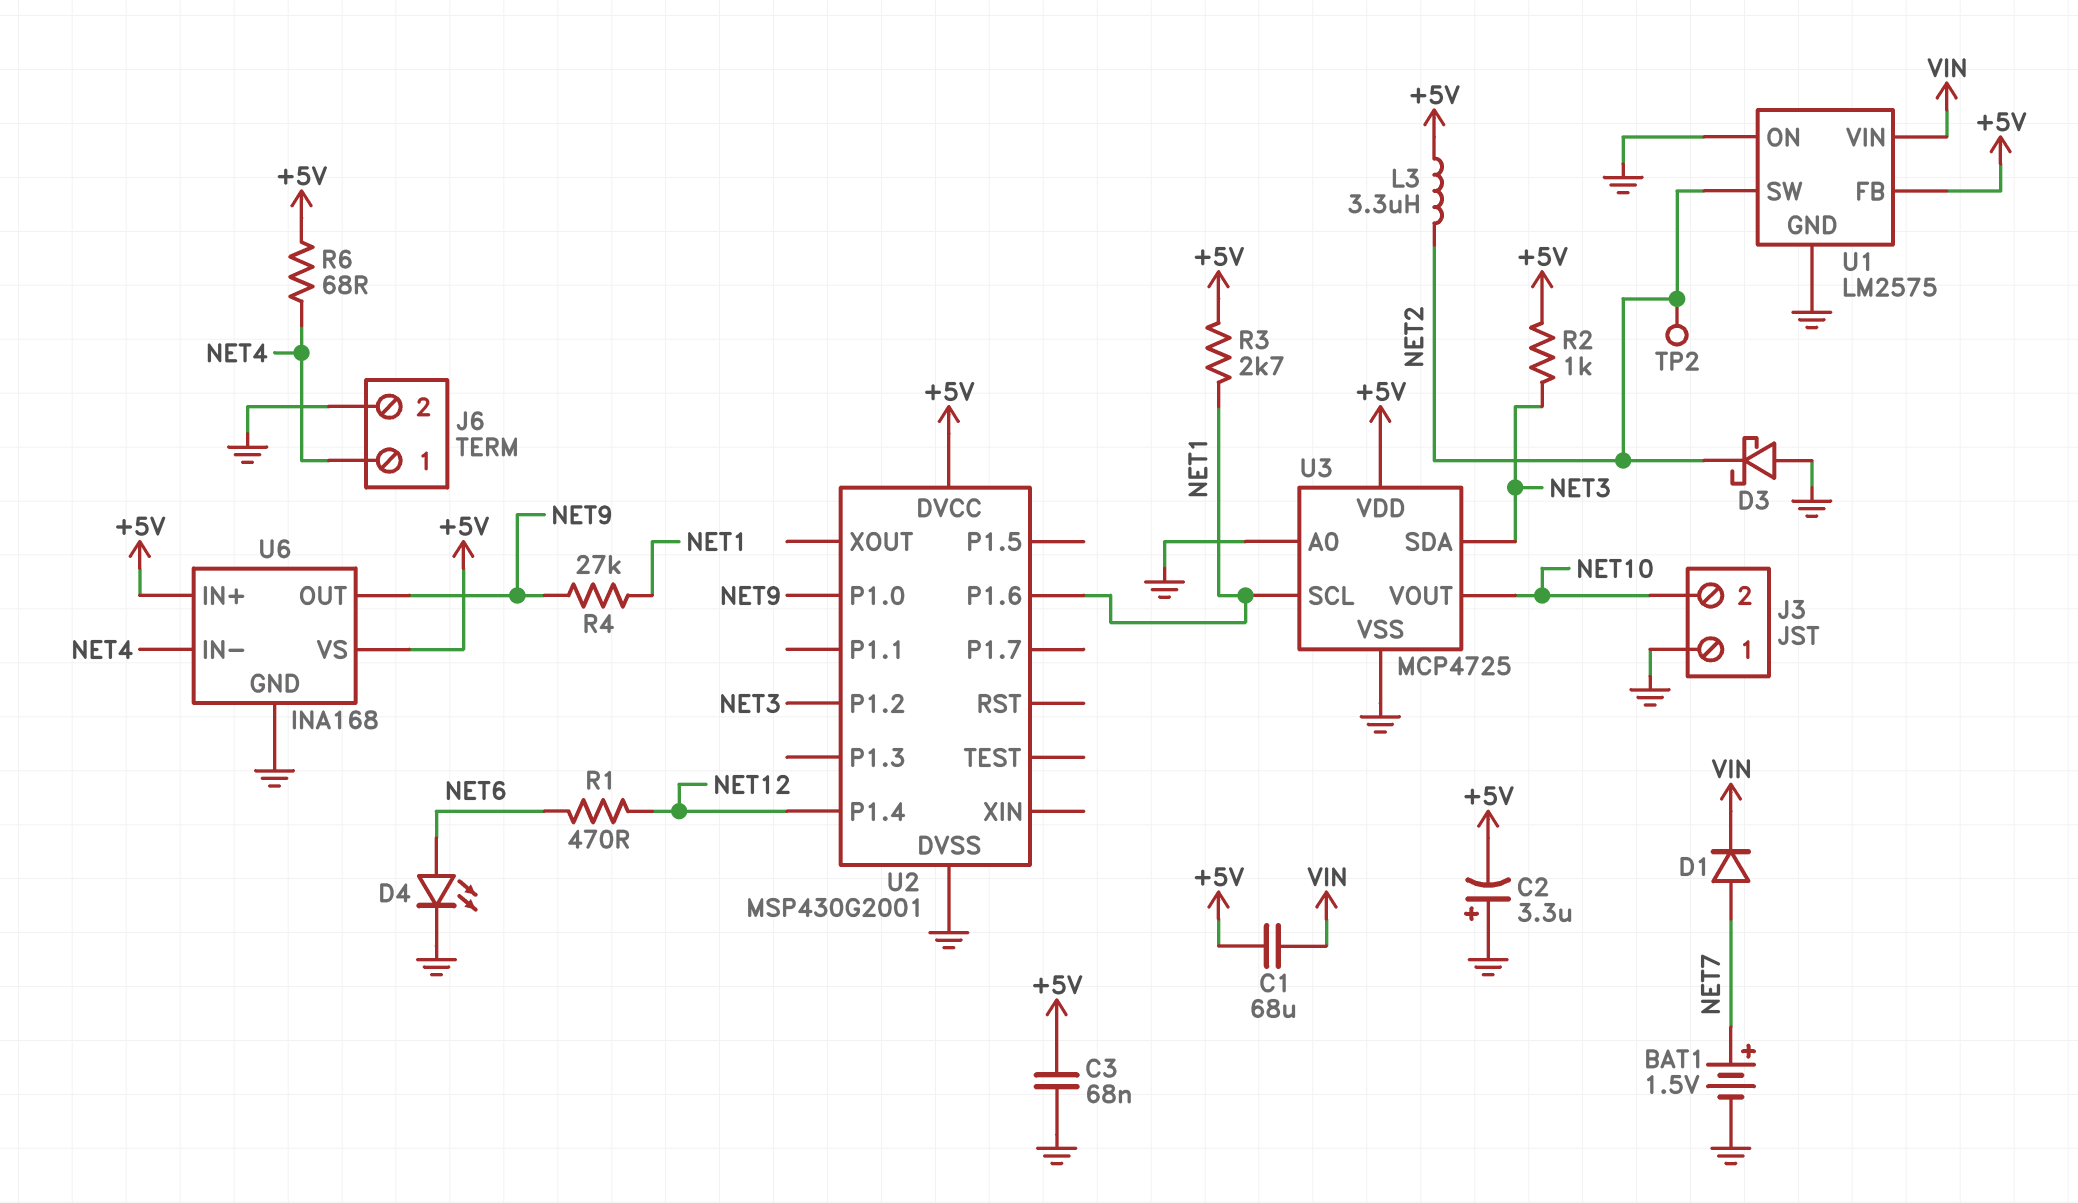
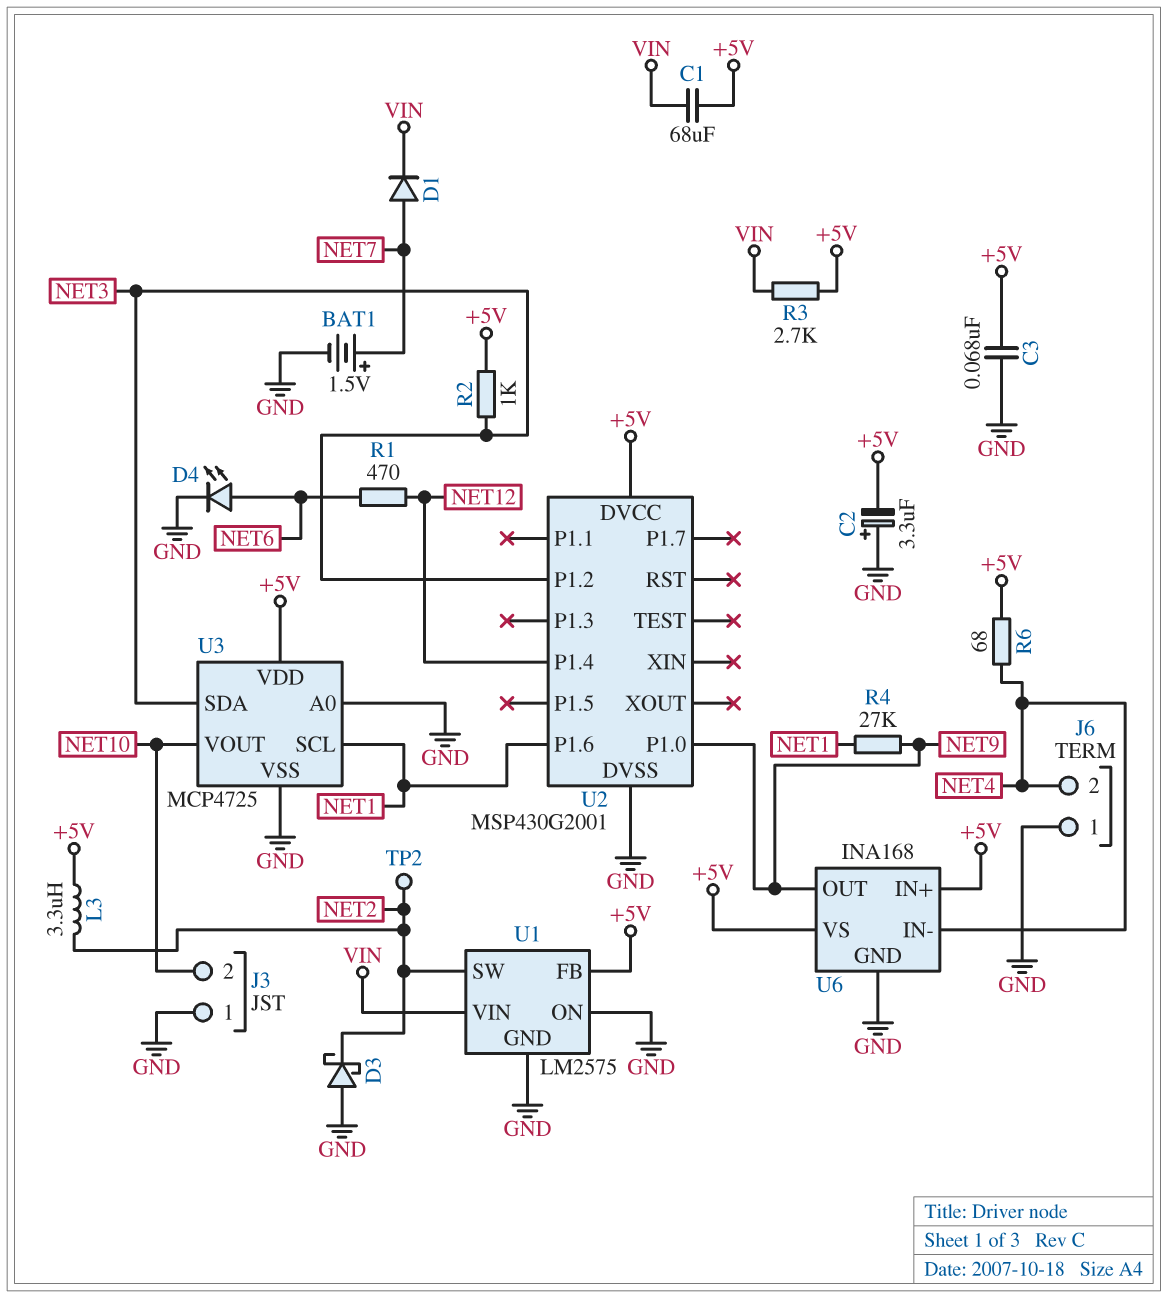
J6 pin 1: NET4 -> GND
J6 pin 2: GND -> NET4
R3: 2.7k (+5V, NET1) -> 2.7k (+5V, VIN)

